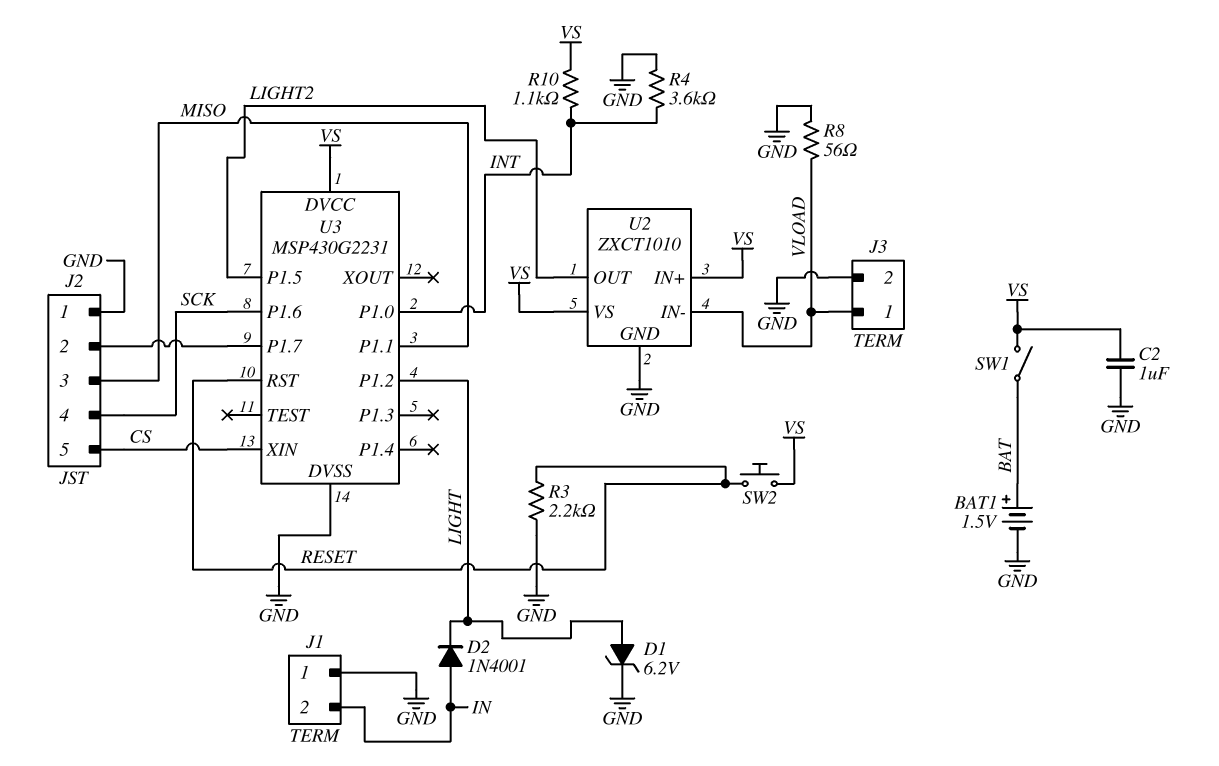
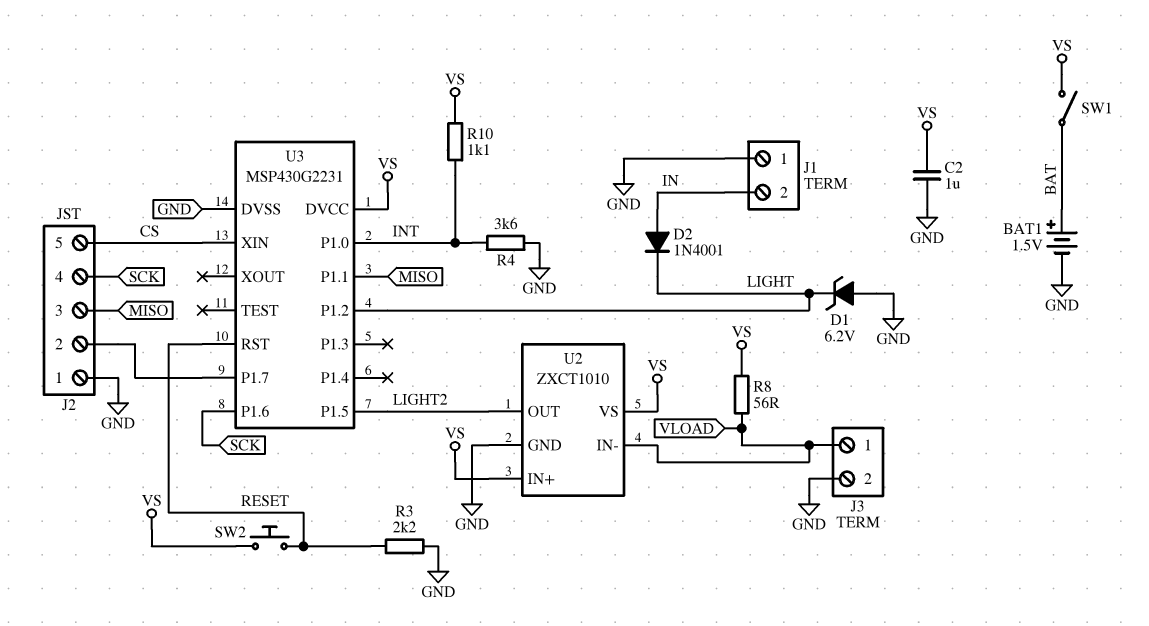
D1: zener 6.2V (A LIGHT, K GND) -> zener 6.2V (A GND, K LIGHT)
R8: 56 (GND, VLOAD) -> 56 (VLOAD, VS)

